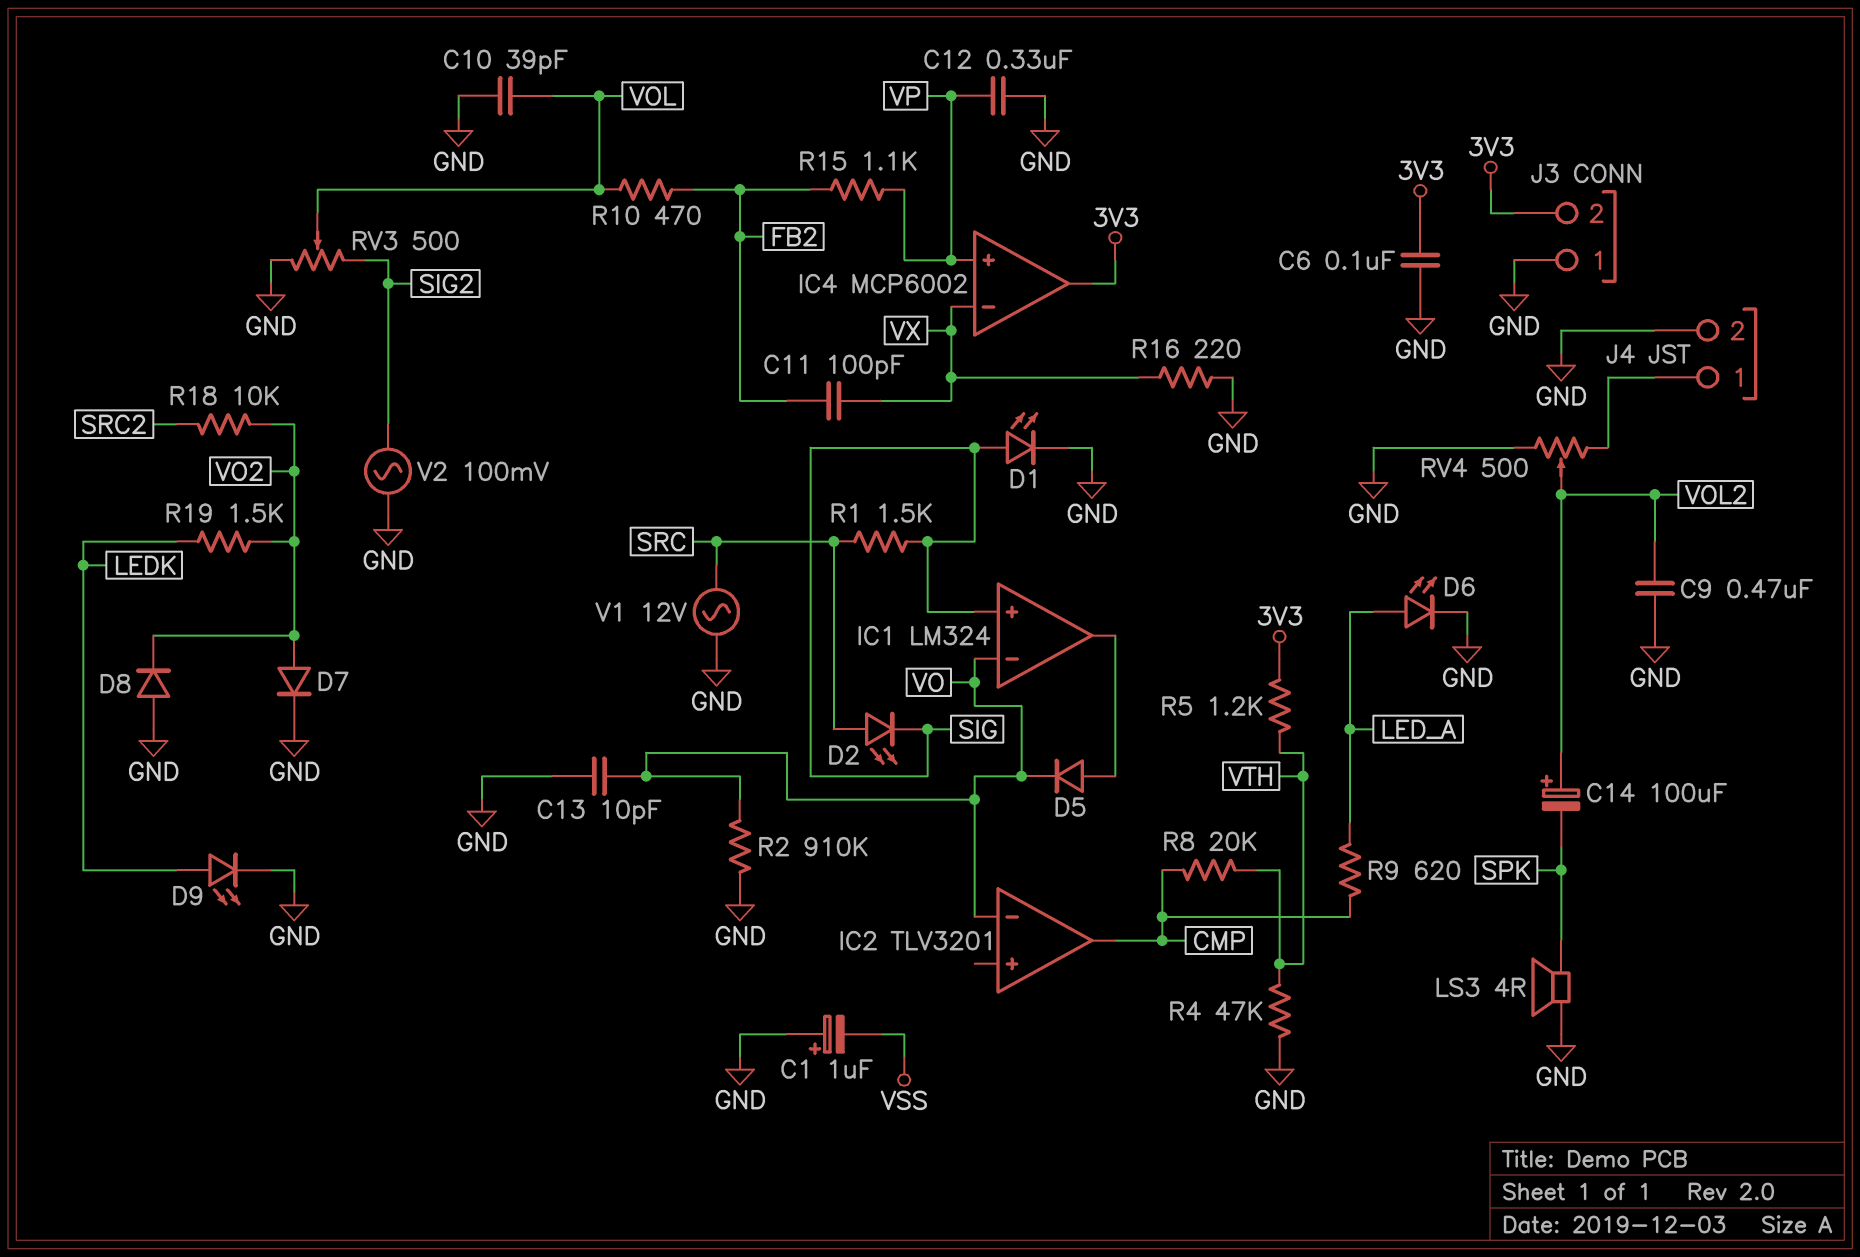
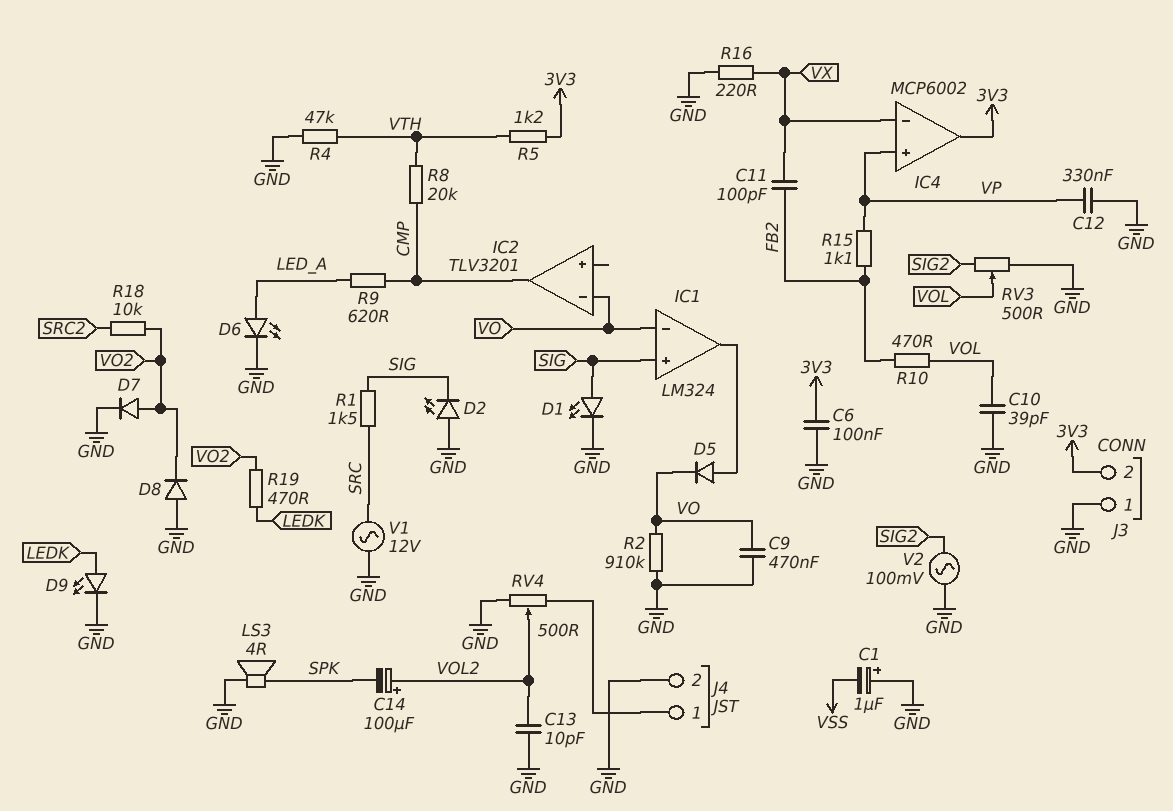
C9: 470nF (GND, VOL2) -> 470nF (GND, VO)
C13: 10pF (GND, VO) -> 10pF (GND, VOL2)
D2: LED (A SRC, K SIG) -> LED (A GND, K SIG)
R19: 1.5k (LEDK, VO2) -> 470 (LEDK, VO2)

